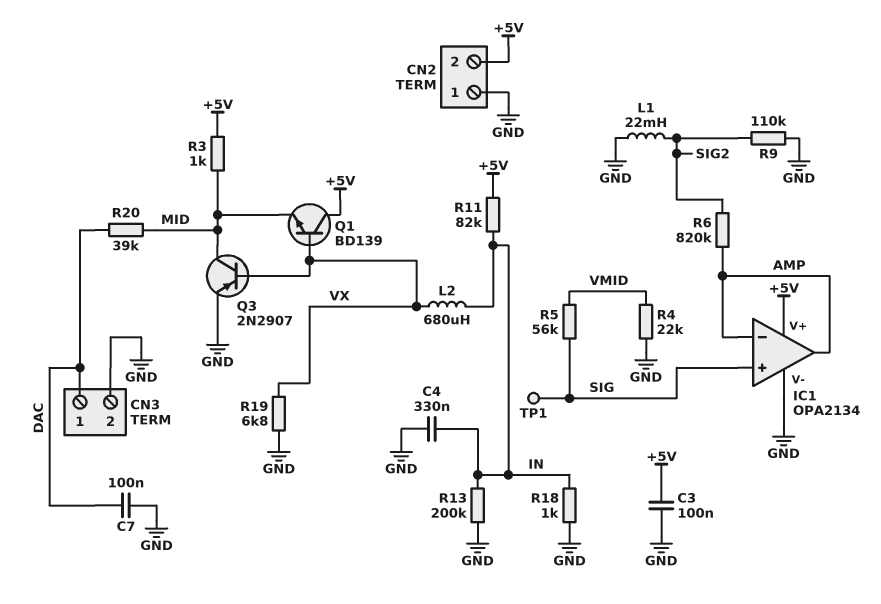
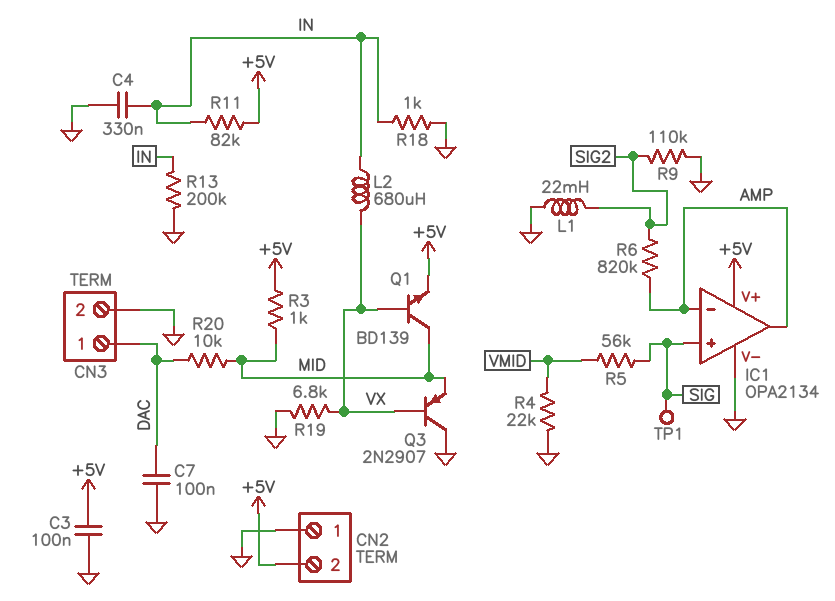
Q1: NPN BD139 (B VX, C +5V, E MID) -> NPN BD139 (B VX, C MID, E +5V)
Q3: PNP 2N2907 (B VX, C MID, E GND) -> PNP 2N2907 (B VX, C GND, E MID)
R20: 39k (DAC, MID) -> 10k (DAC, MID)

